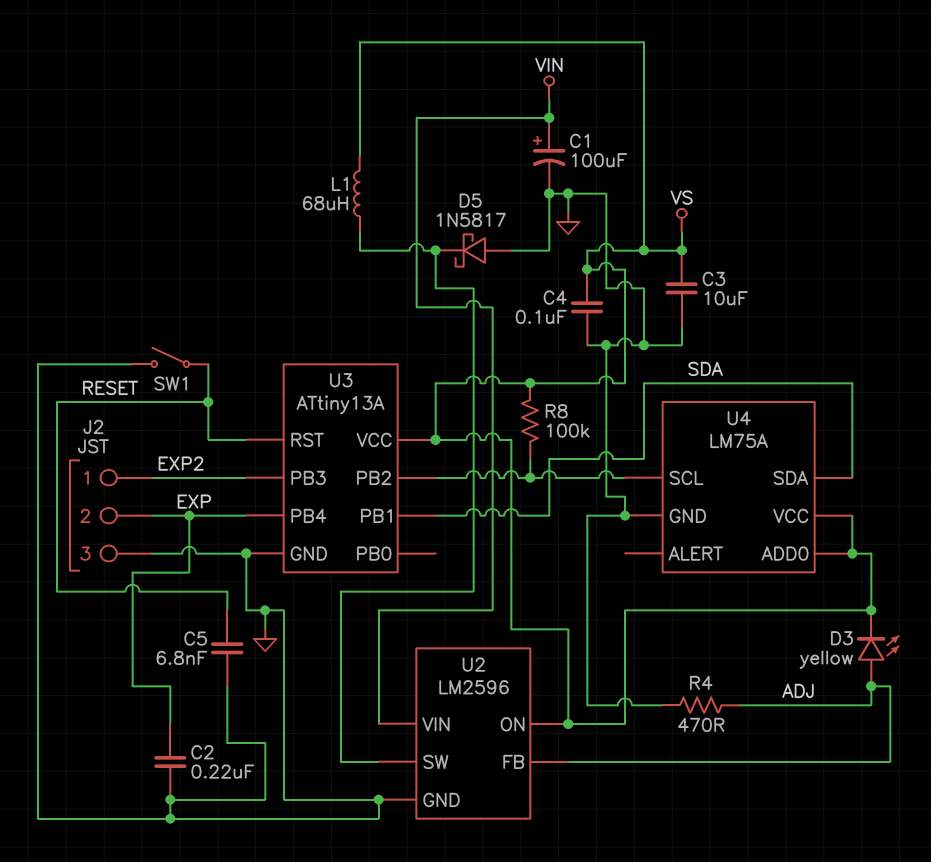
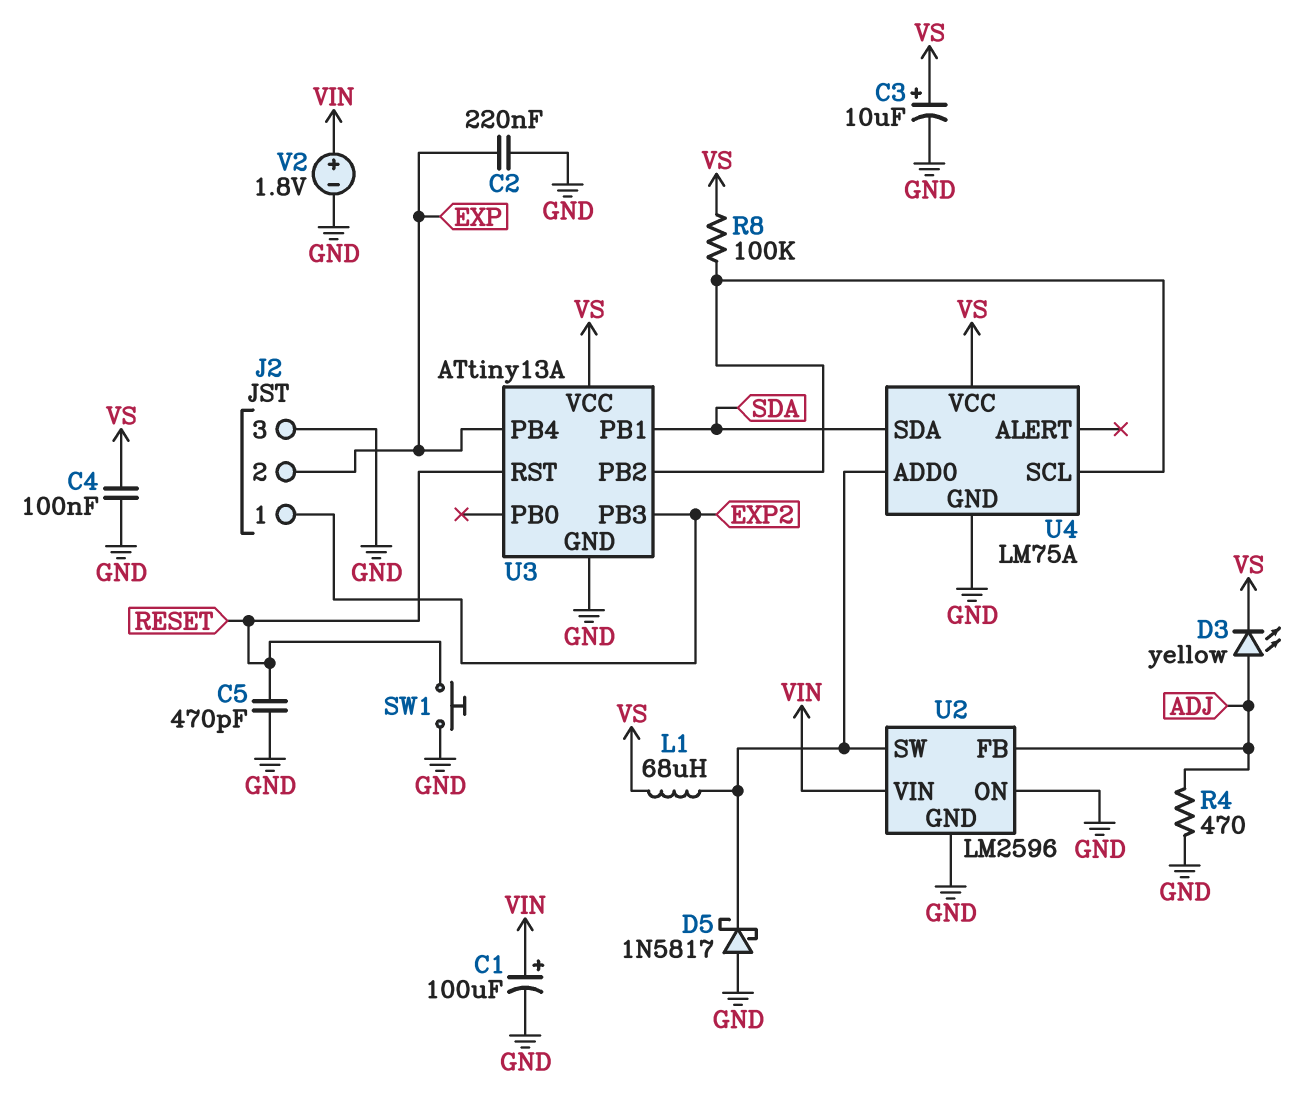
C3: 10uF (GND, VS) -> 10uF (plus VS, minus GND)
C5: 6.8nF (GND, RESET) -> 470pF (GND, RESET)
SW1: switch (GND, RESET) -> button (GND, RESET)
U2 pin ON: VS -> GND
U4 pin ADD0: VS -> U2/SW
V2: none -> 1.8V (plus VIN, minus GND)

